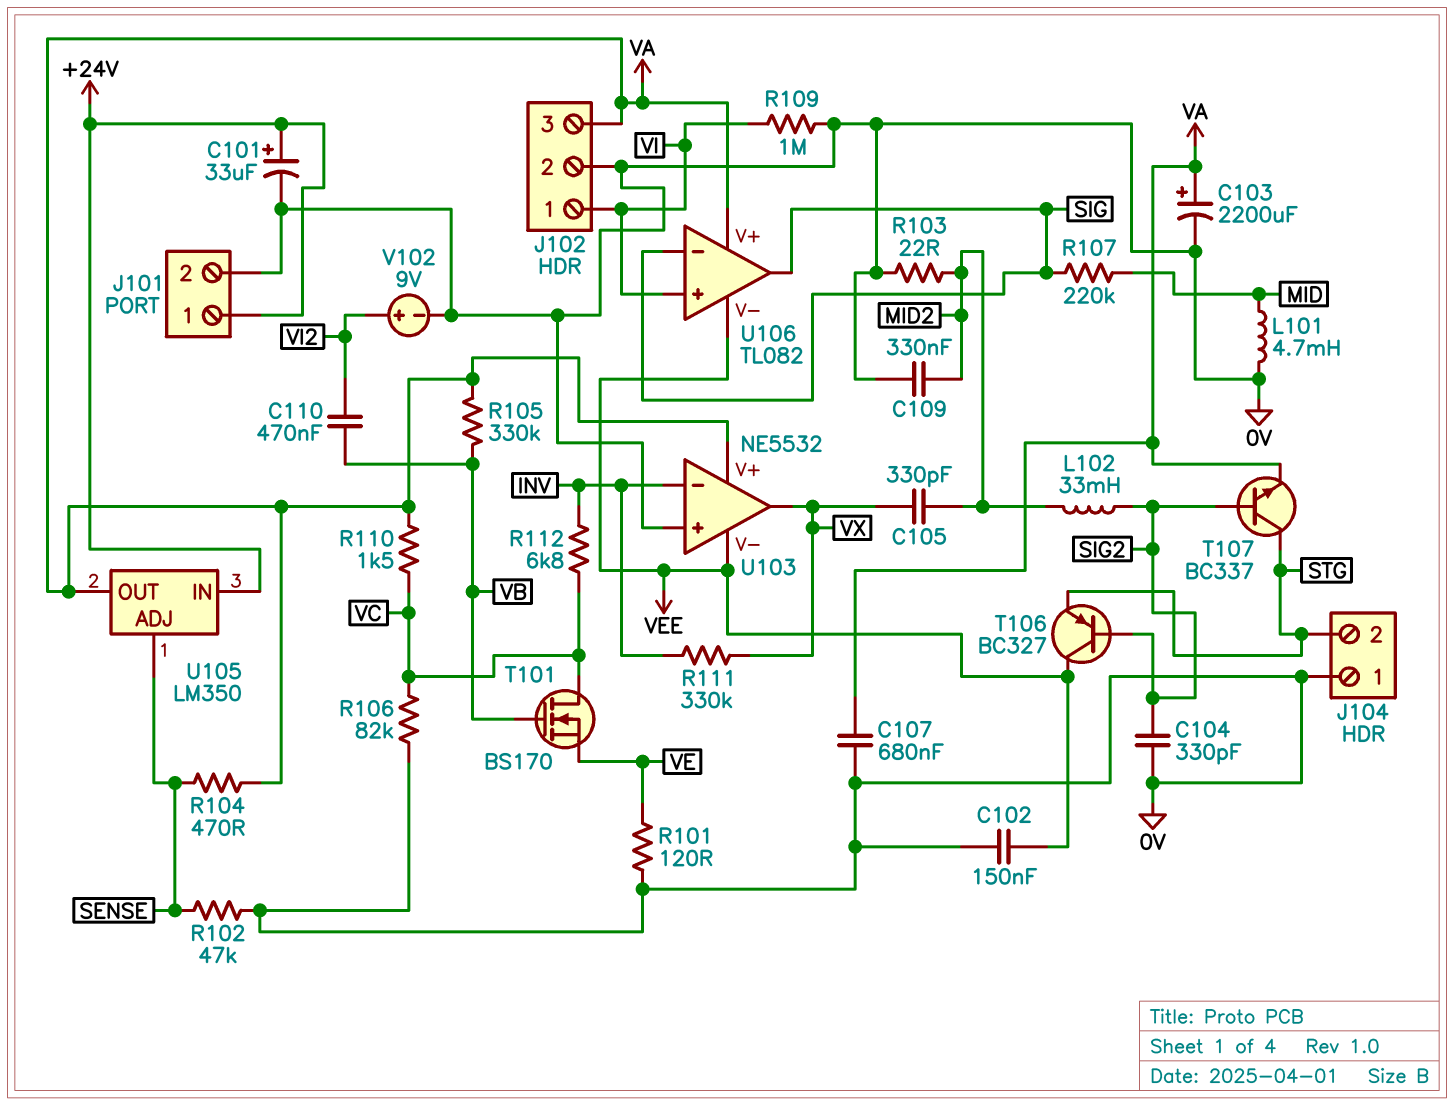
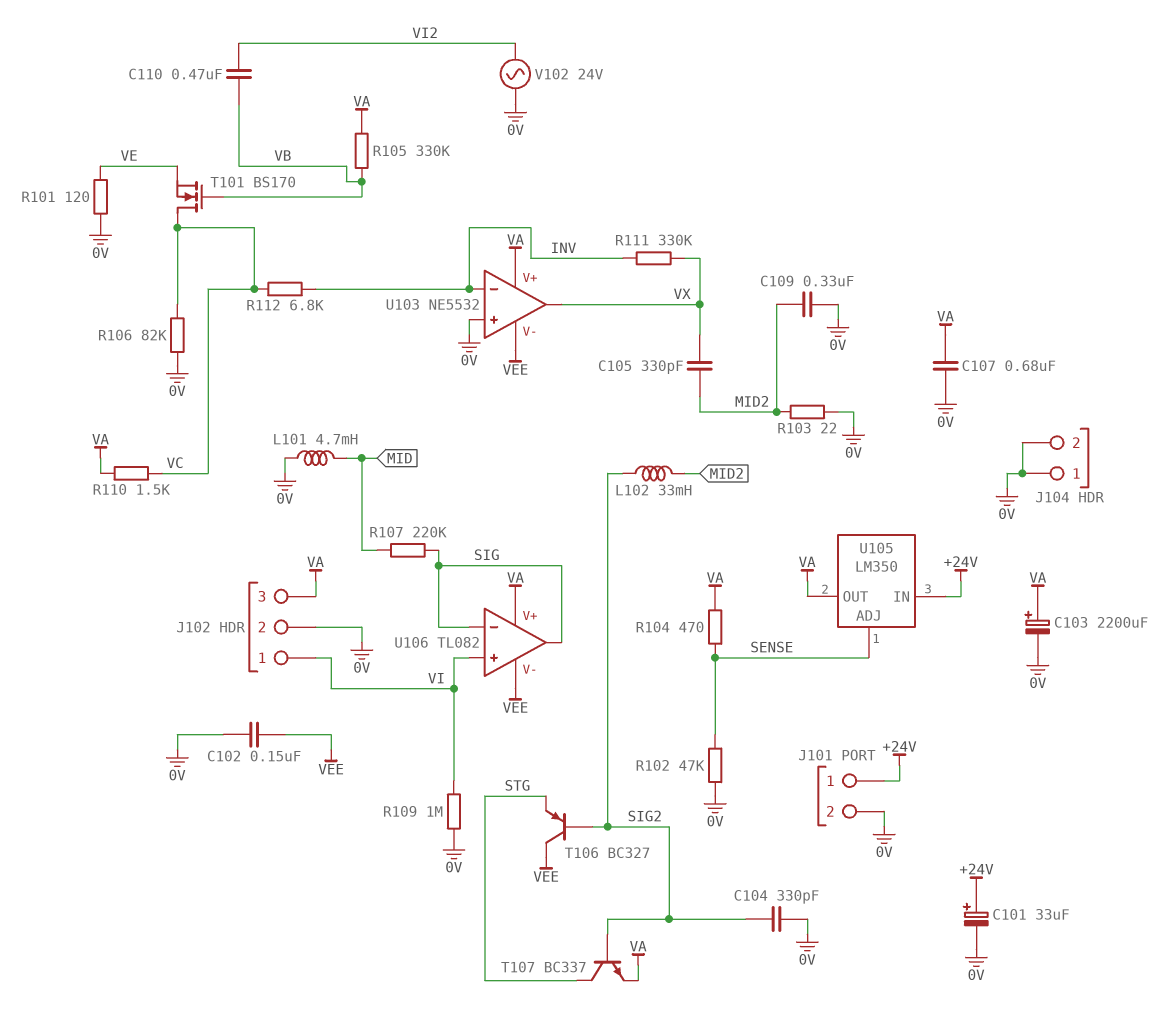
J104 pin 2: STG -> 0V
V102: 9V (plus VI2, minus 0V) -> AC 24V (0V, VI2)

